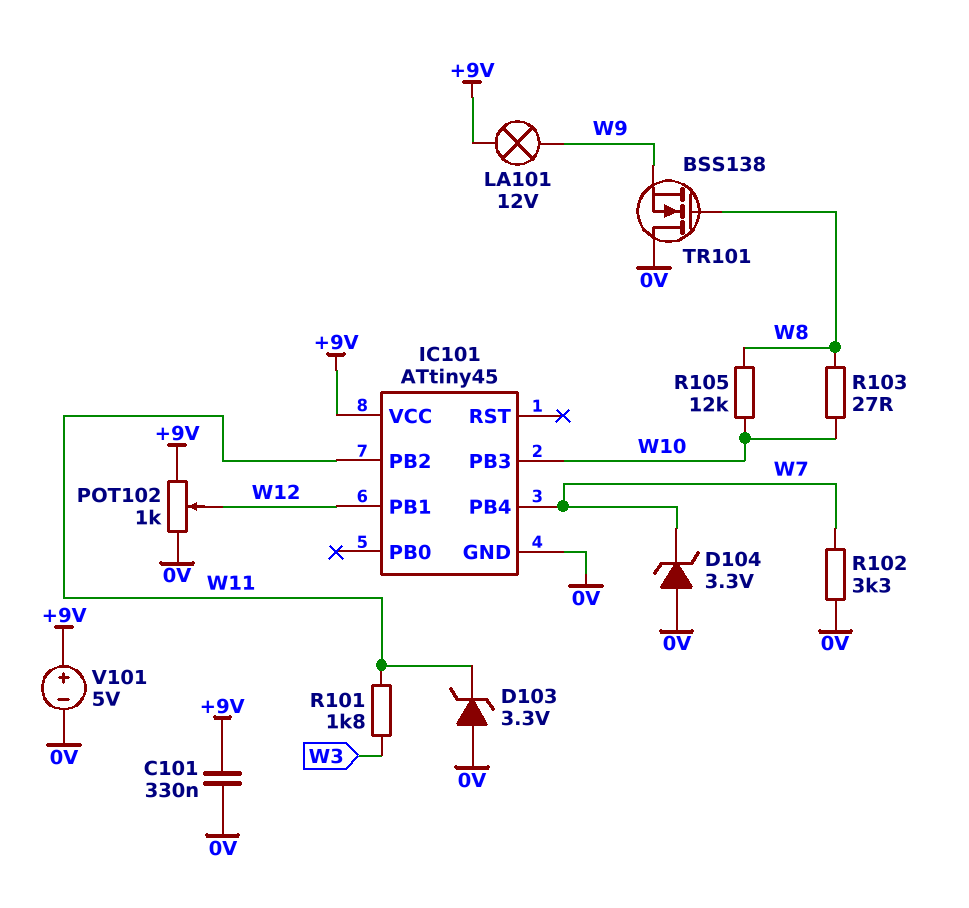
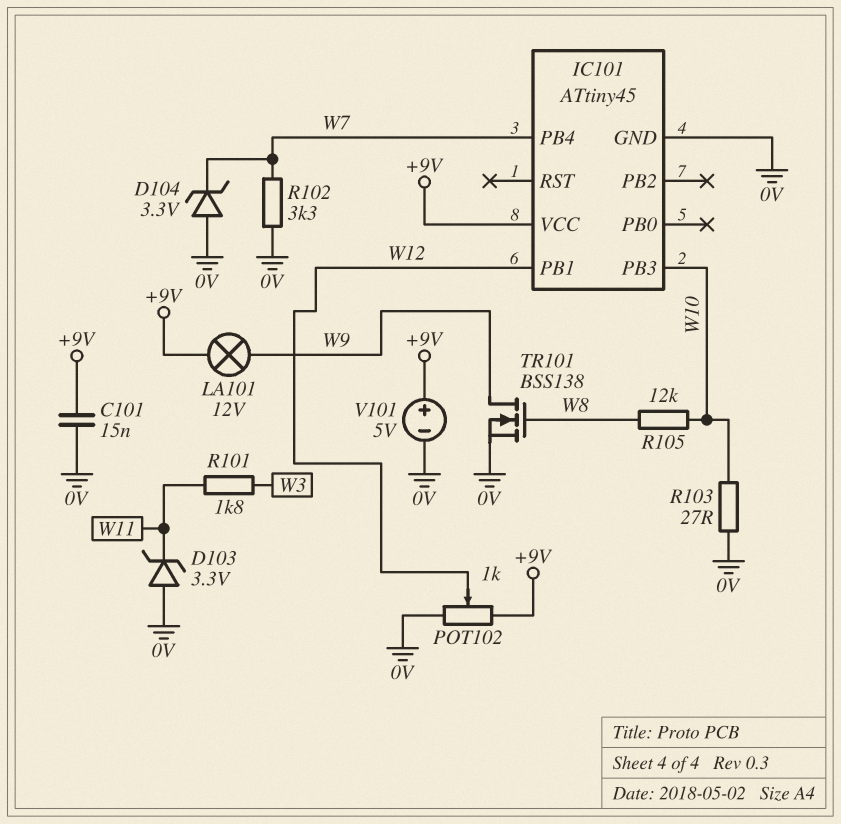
C101: 330nF (+9V, 0V) -> 15nF (+9V, 0V)
IC101 pin PB2: W11 -> none
R103: 27 (W8, W10) -> 27 (0V, W10)
TR101: NMOS BSS138 (G W8, D 0V, S W9) -> NMOS BSS138 (G W8, D W9, S 0V)

